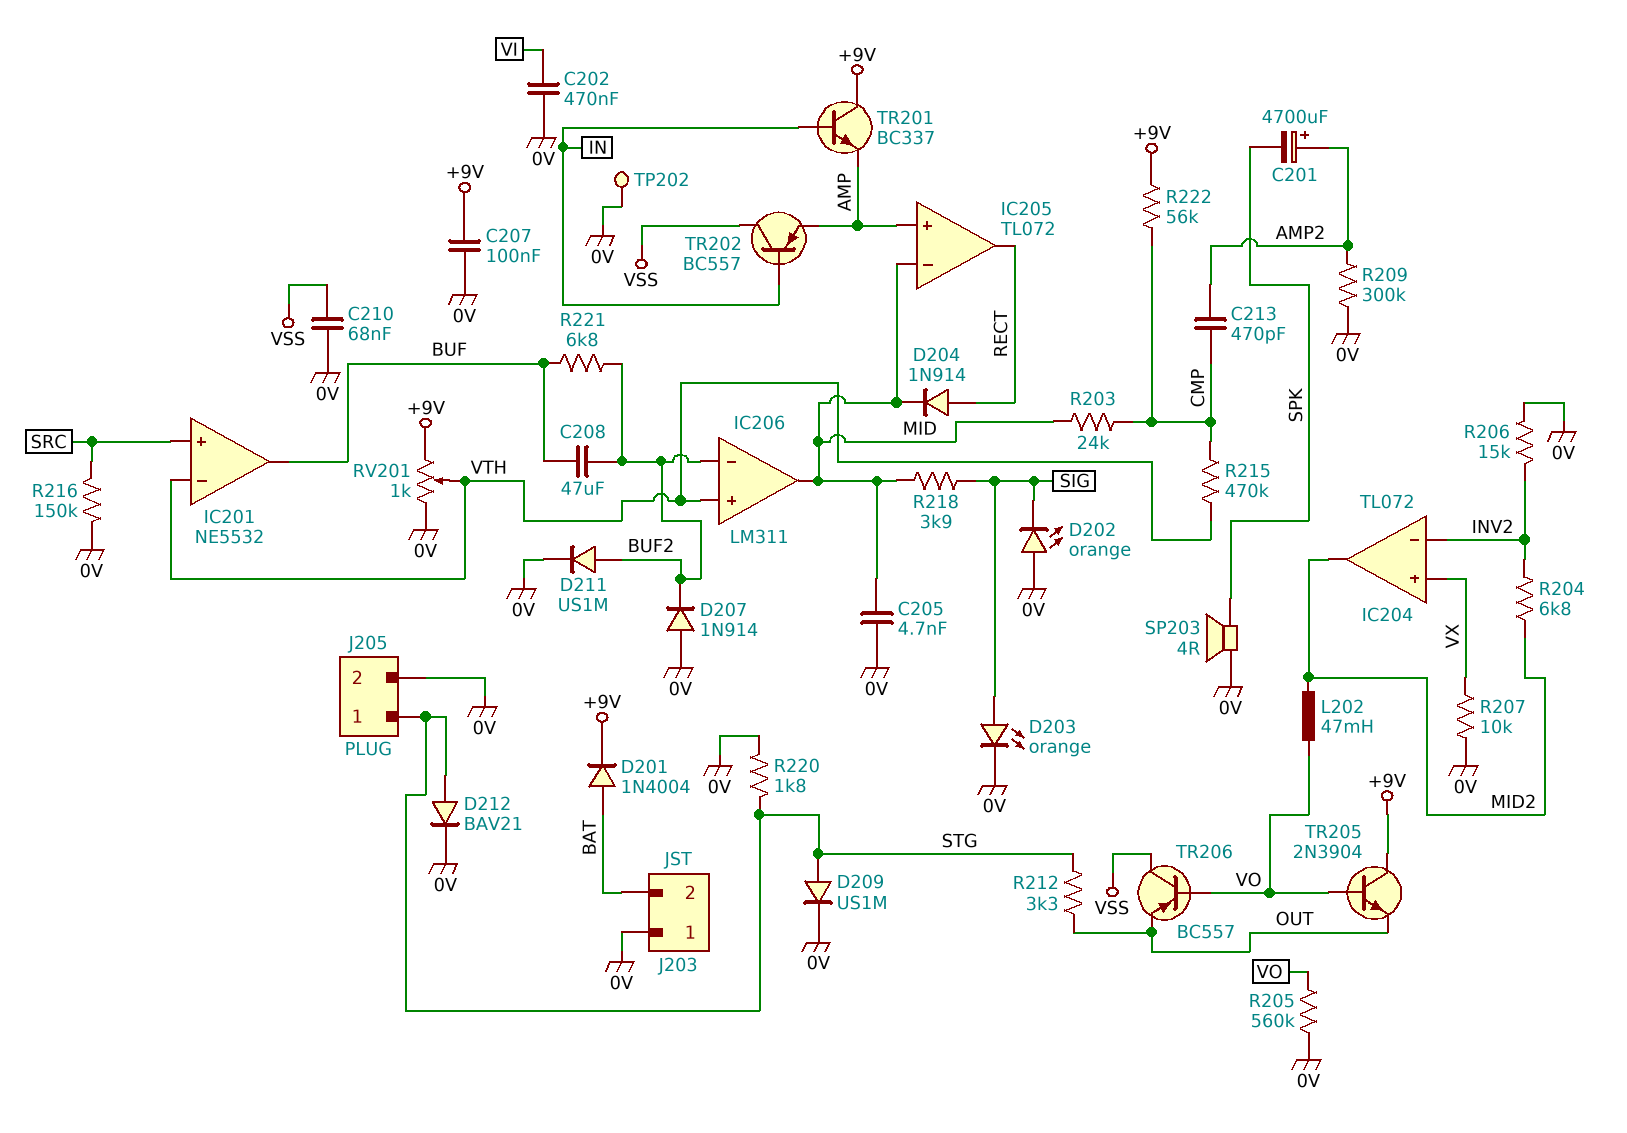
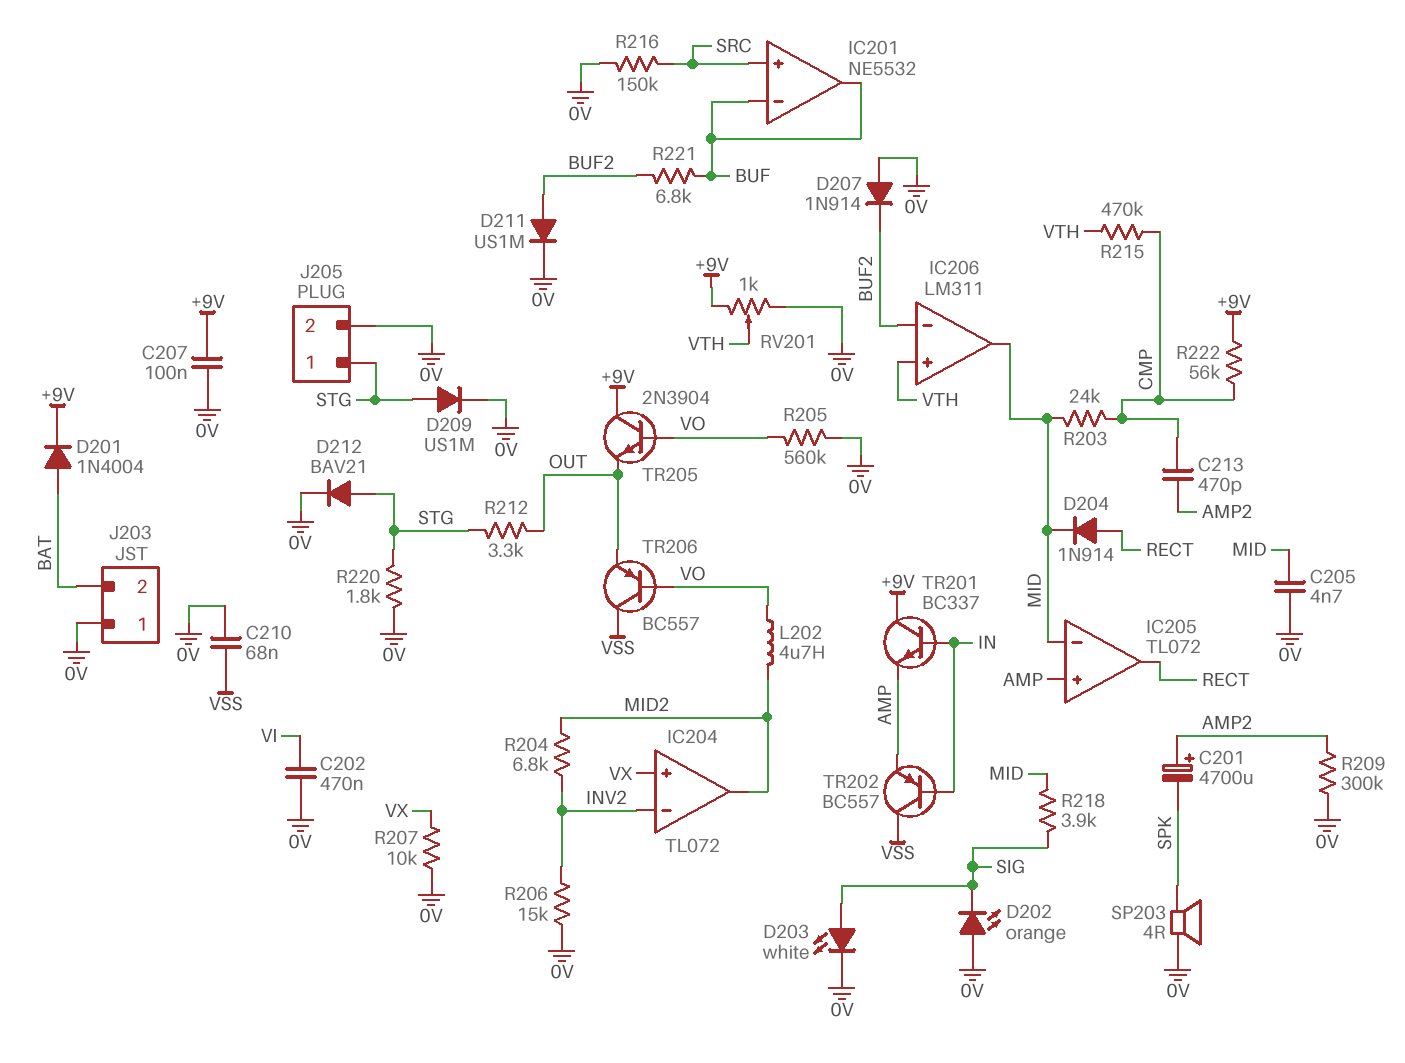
C208: 47uF (BUF, BUF2) -> none
D203: LED orange (A SIG, K 0V) -> LED white (A SIG, K 0V)
IC201 pin in-: VTH -> BUF
L202: 47mH (MID2, VO) -> 4.7uH (MID2, VO)
TP202: test point (0V) -> none

